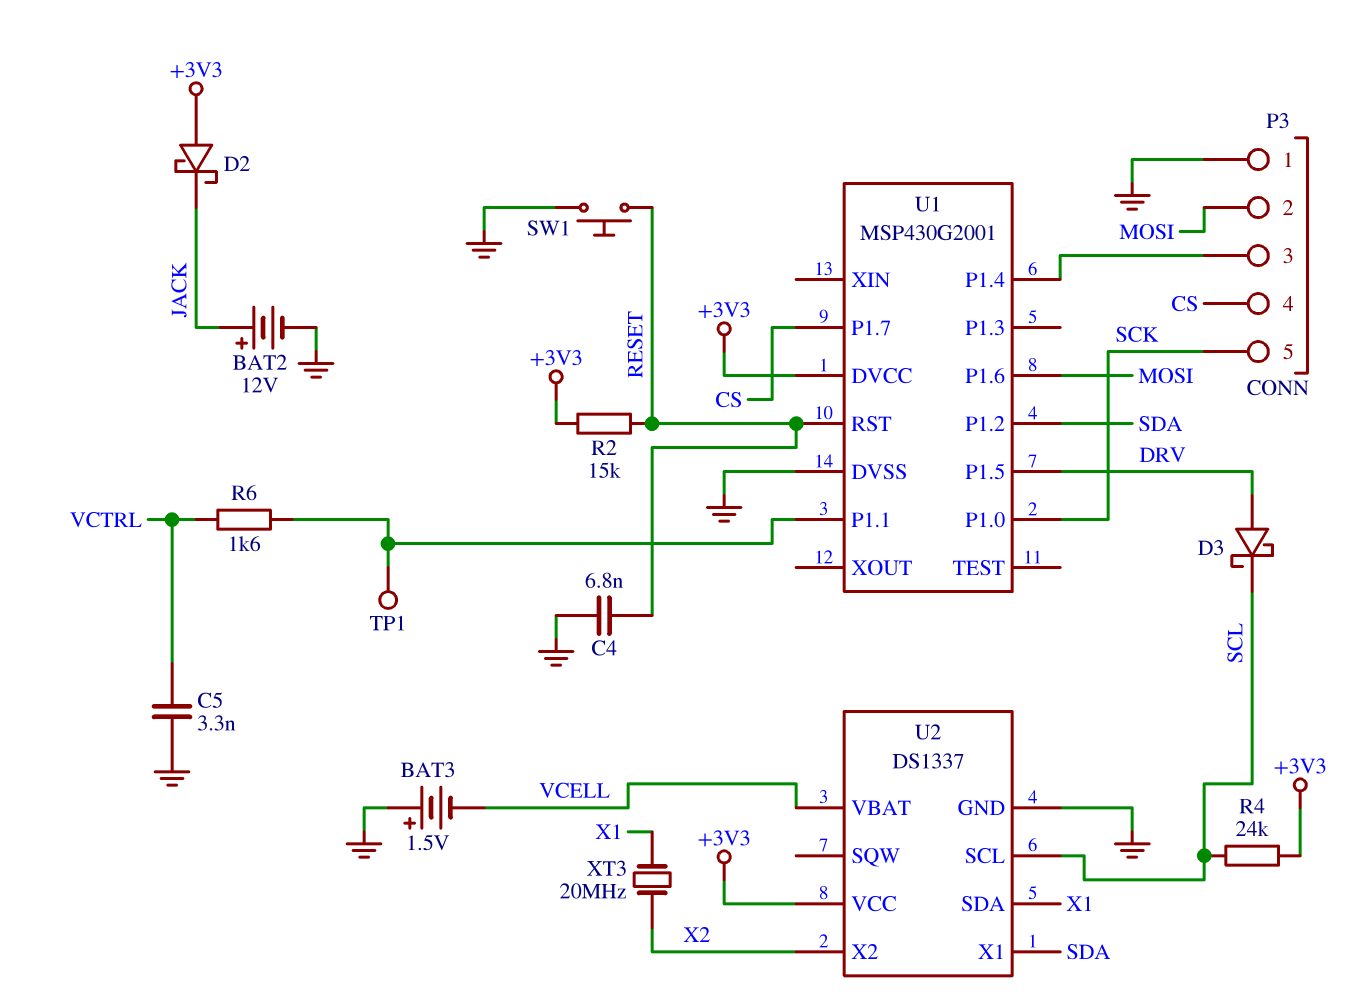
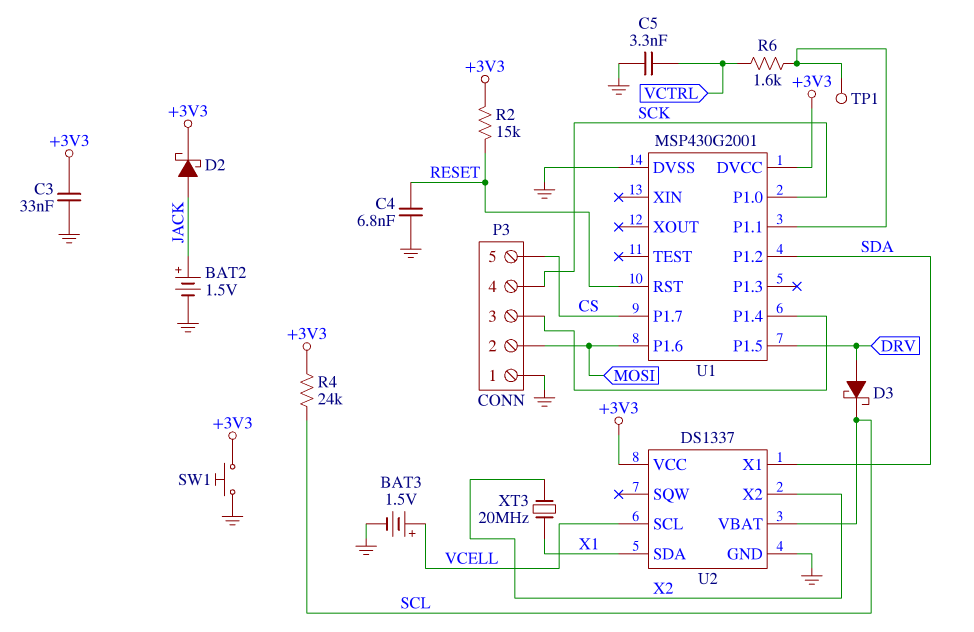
BAT2: 12V (plus JACK, minus GND) -> 1.5V (plus JACK, minus GND)
BAT3: 1.5V (plus GND, minus VCELL) -> 1.5V (plus VCELL, minus GND)
C3: none -> 33nF (+3V3, GND)
D2: schottky (A +3V3, K JACK) -> schottky (A JACK, K +3V3)
P3 pin 4: CS -> SCK
P3 pin 5: SCK -> CS
SW1: button (GND, RESET) -> button (+3V3, GND)
U2 pin SCL: SCL -> VCELL
U2 pin VBAT: VCELL -> SCL

